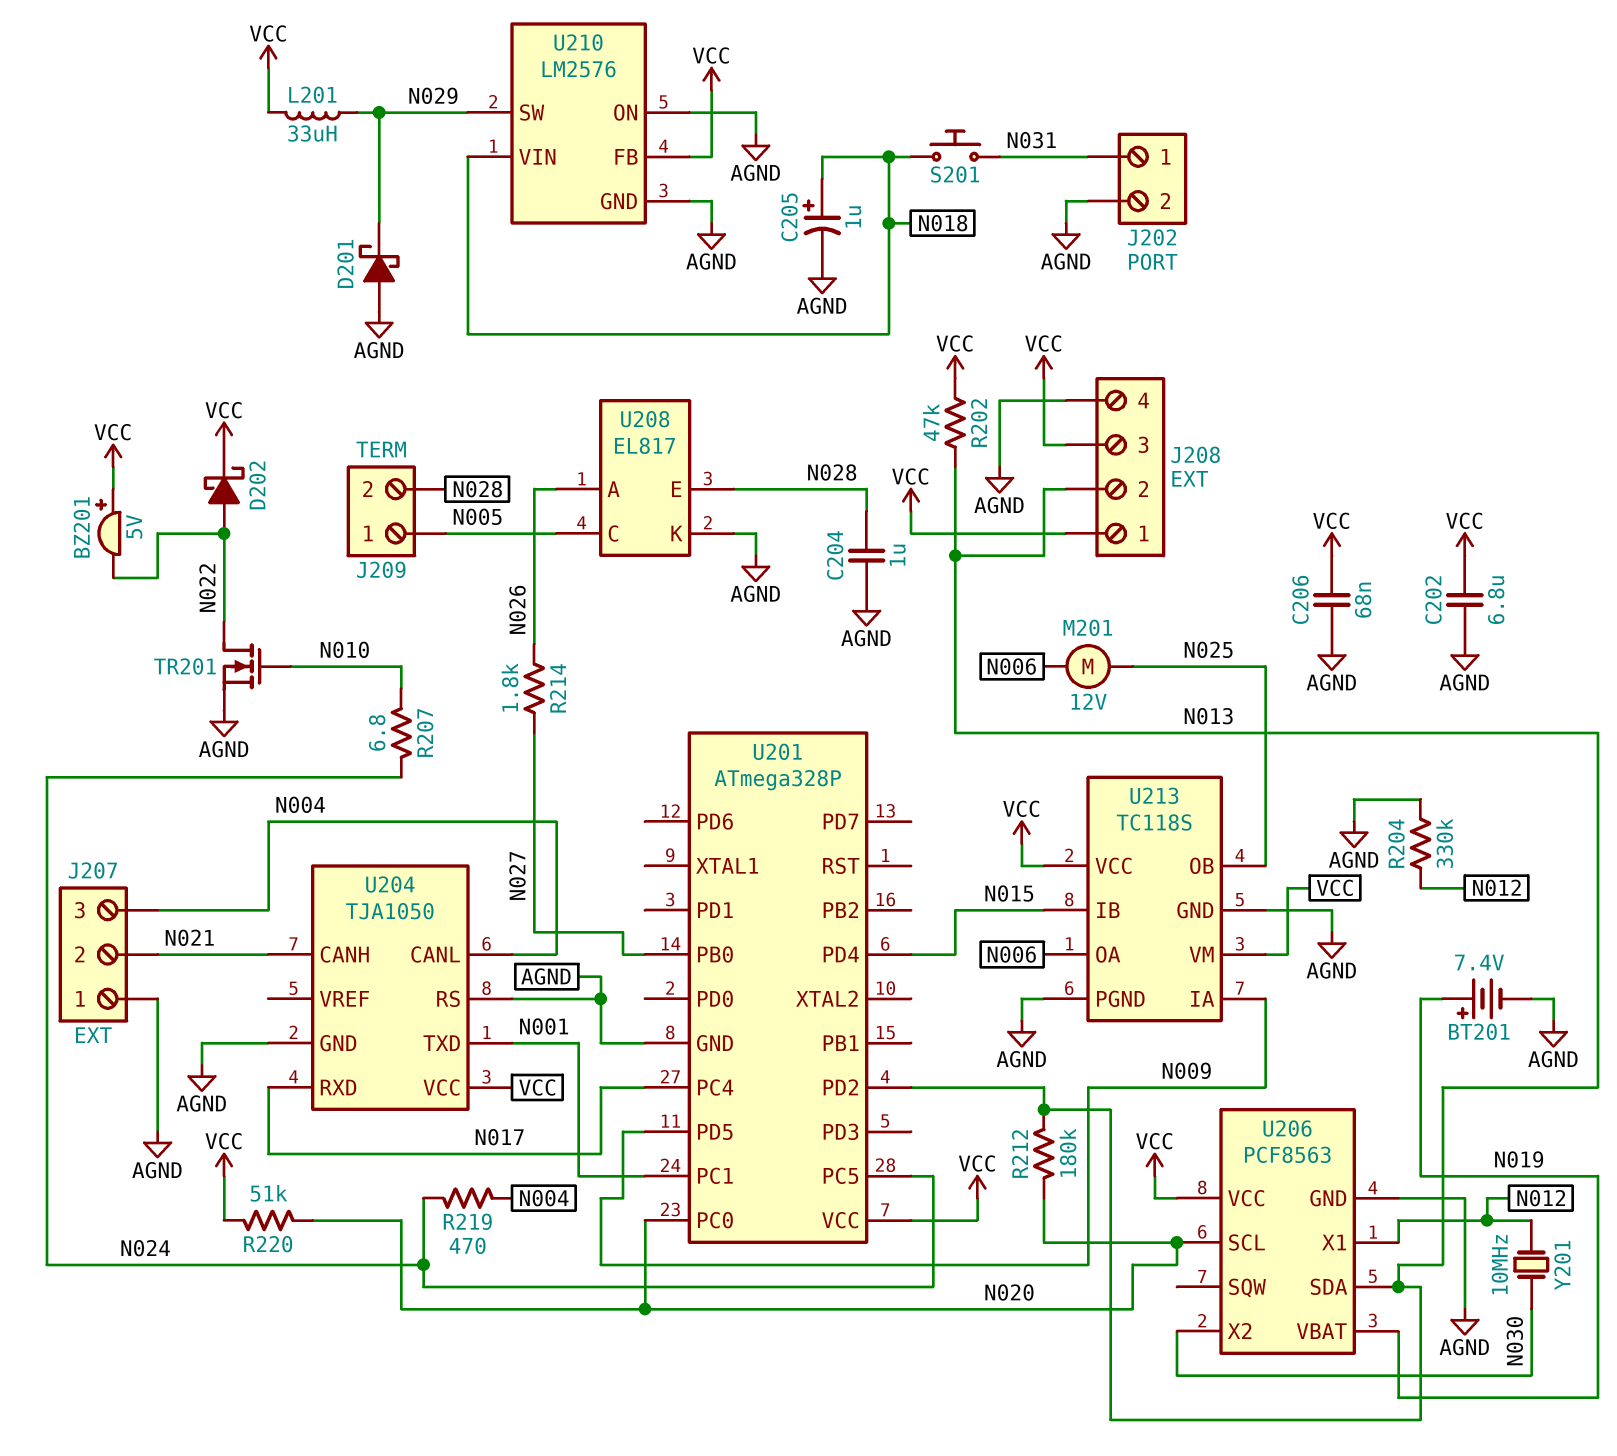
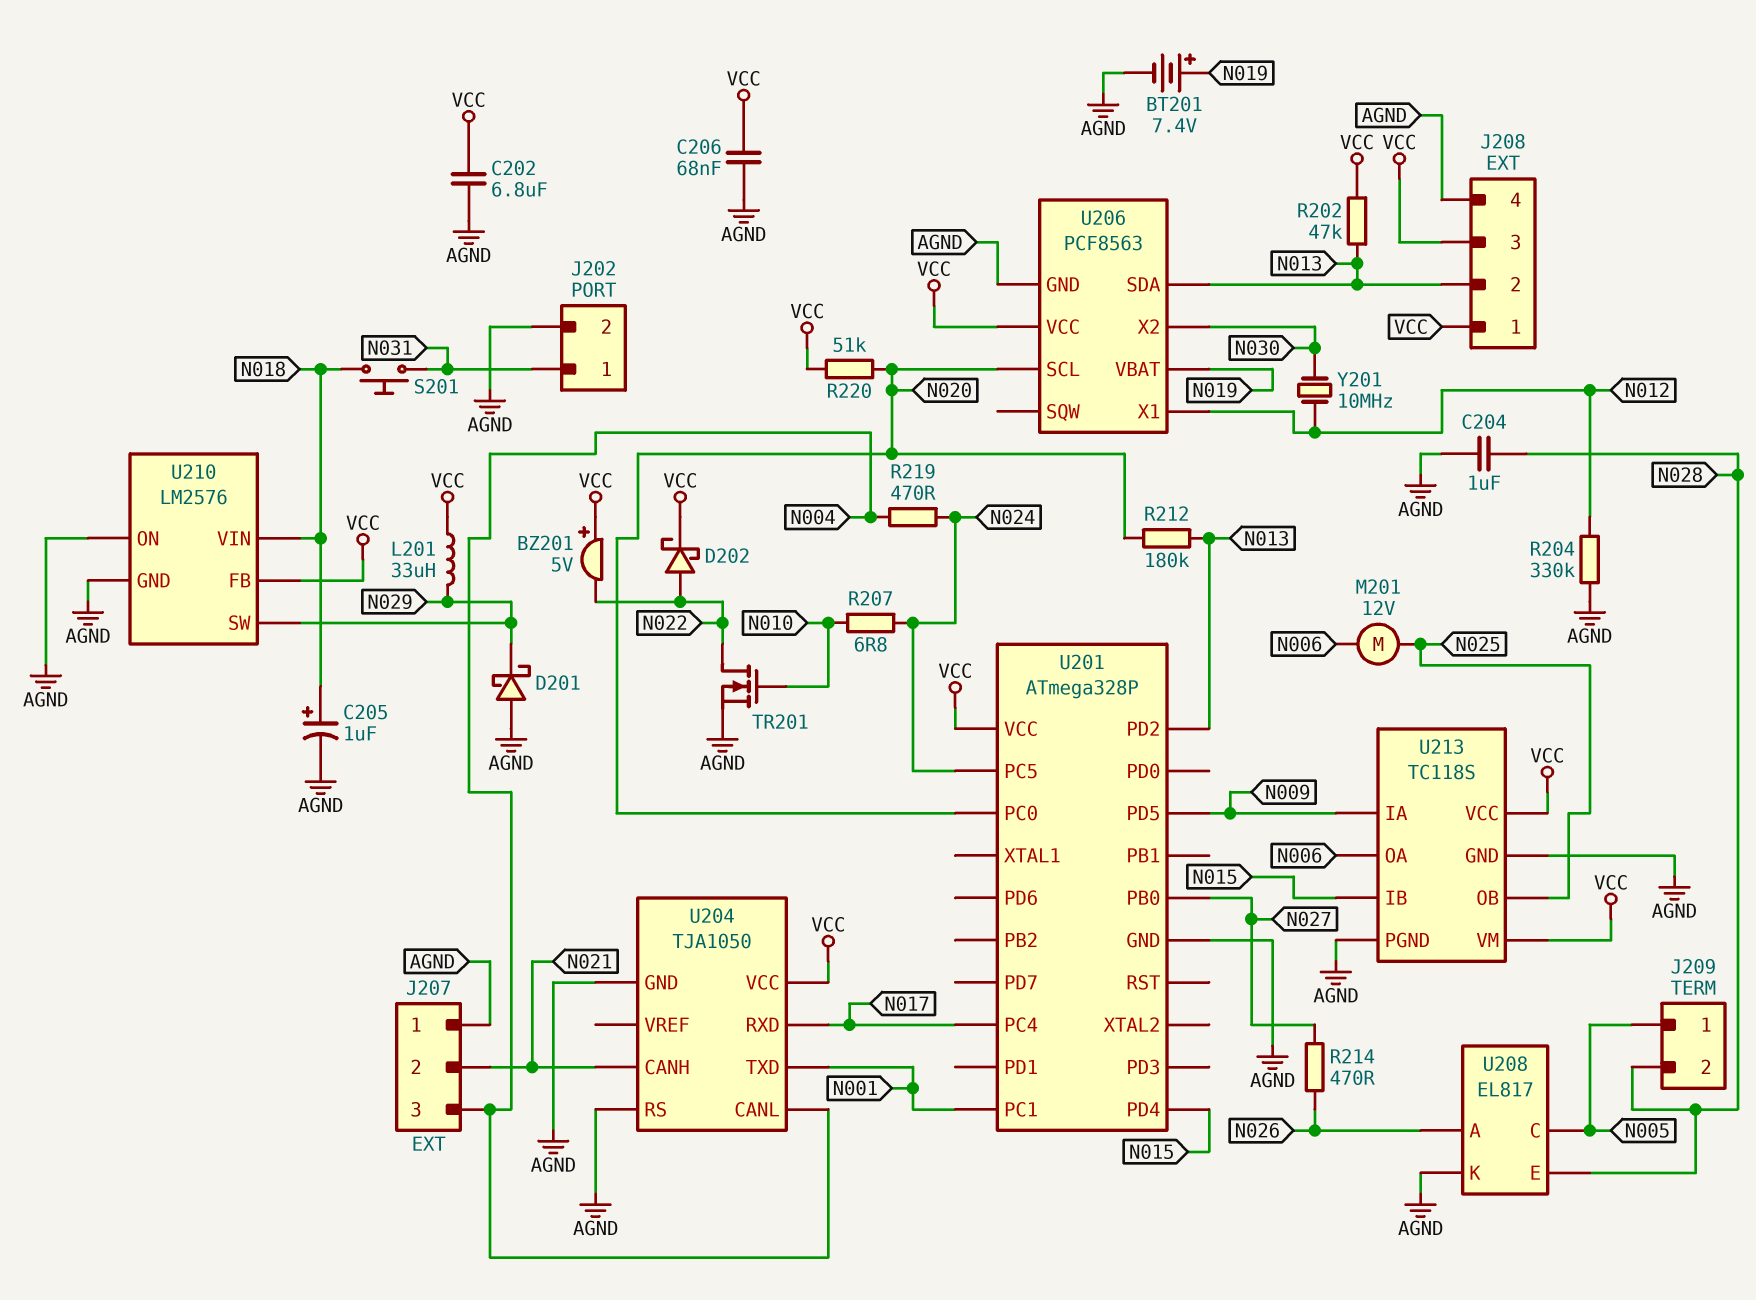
R214: 1.8k (N026, N027) -> 470 (N026, N027)

